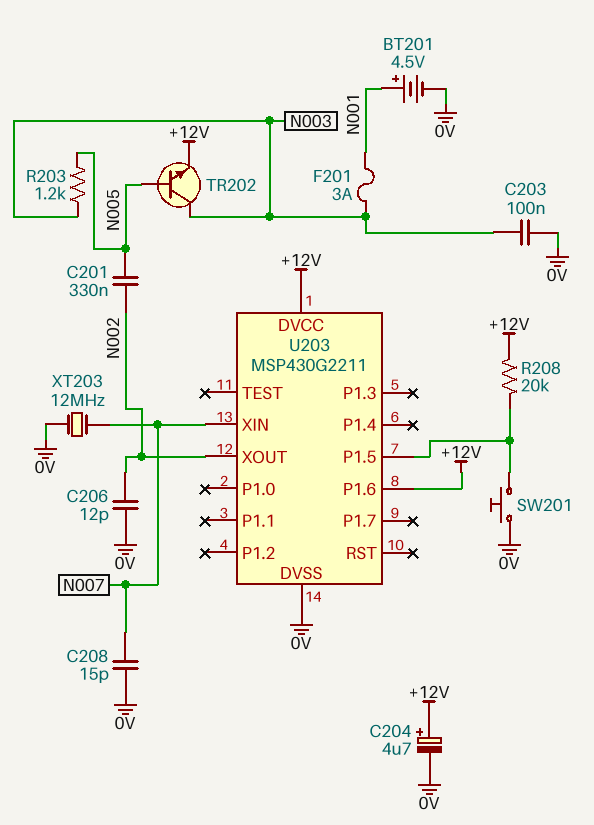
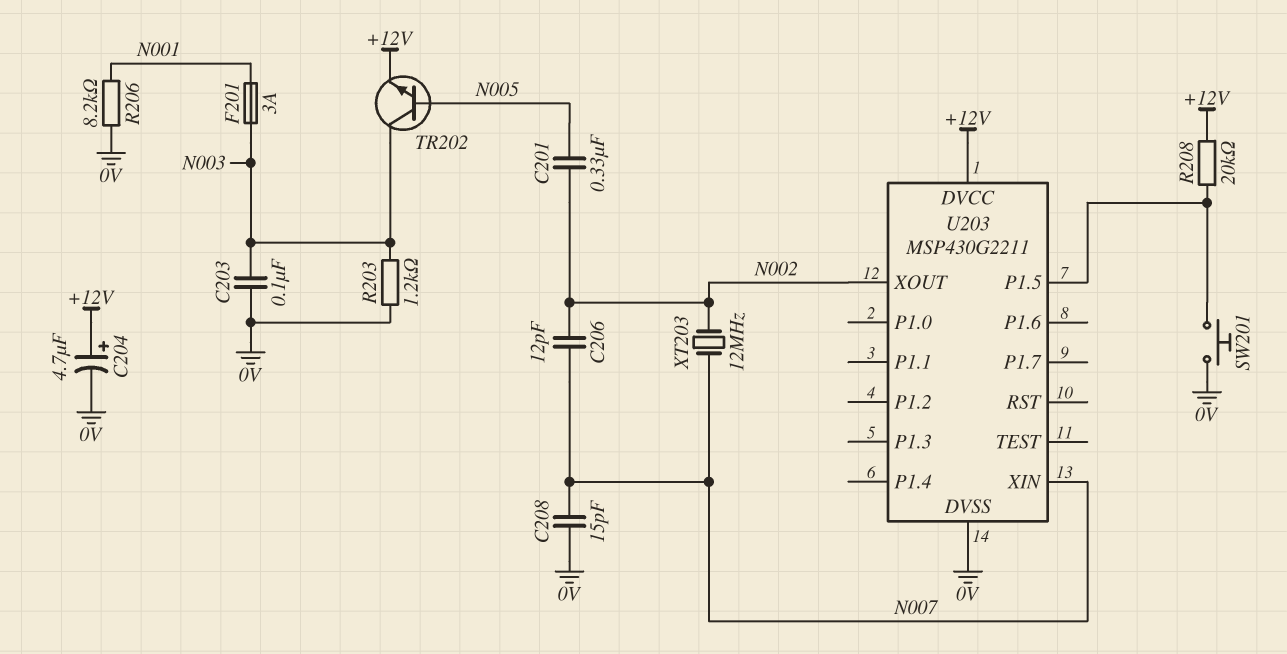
BT201: 4.5V (plus N001, minus 0V) -> none
C206: 12pF (0V, N002) -> 12pF (N002, N007)
R203: 1.2k (N003, N005) -> 1.2k (0V, N003)
R206: none -> 8.2k (0V, N001)
U203 pin P1.6: +12V -> none
XT203: 12MHz (0V, N007) -> 12MHz (N002, N007)

